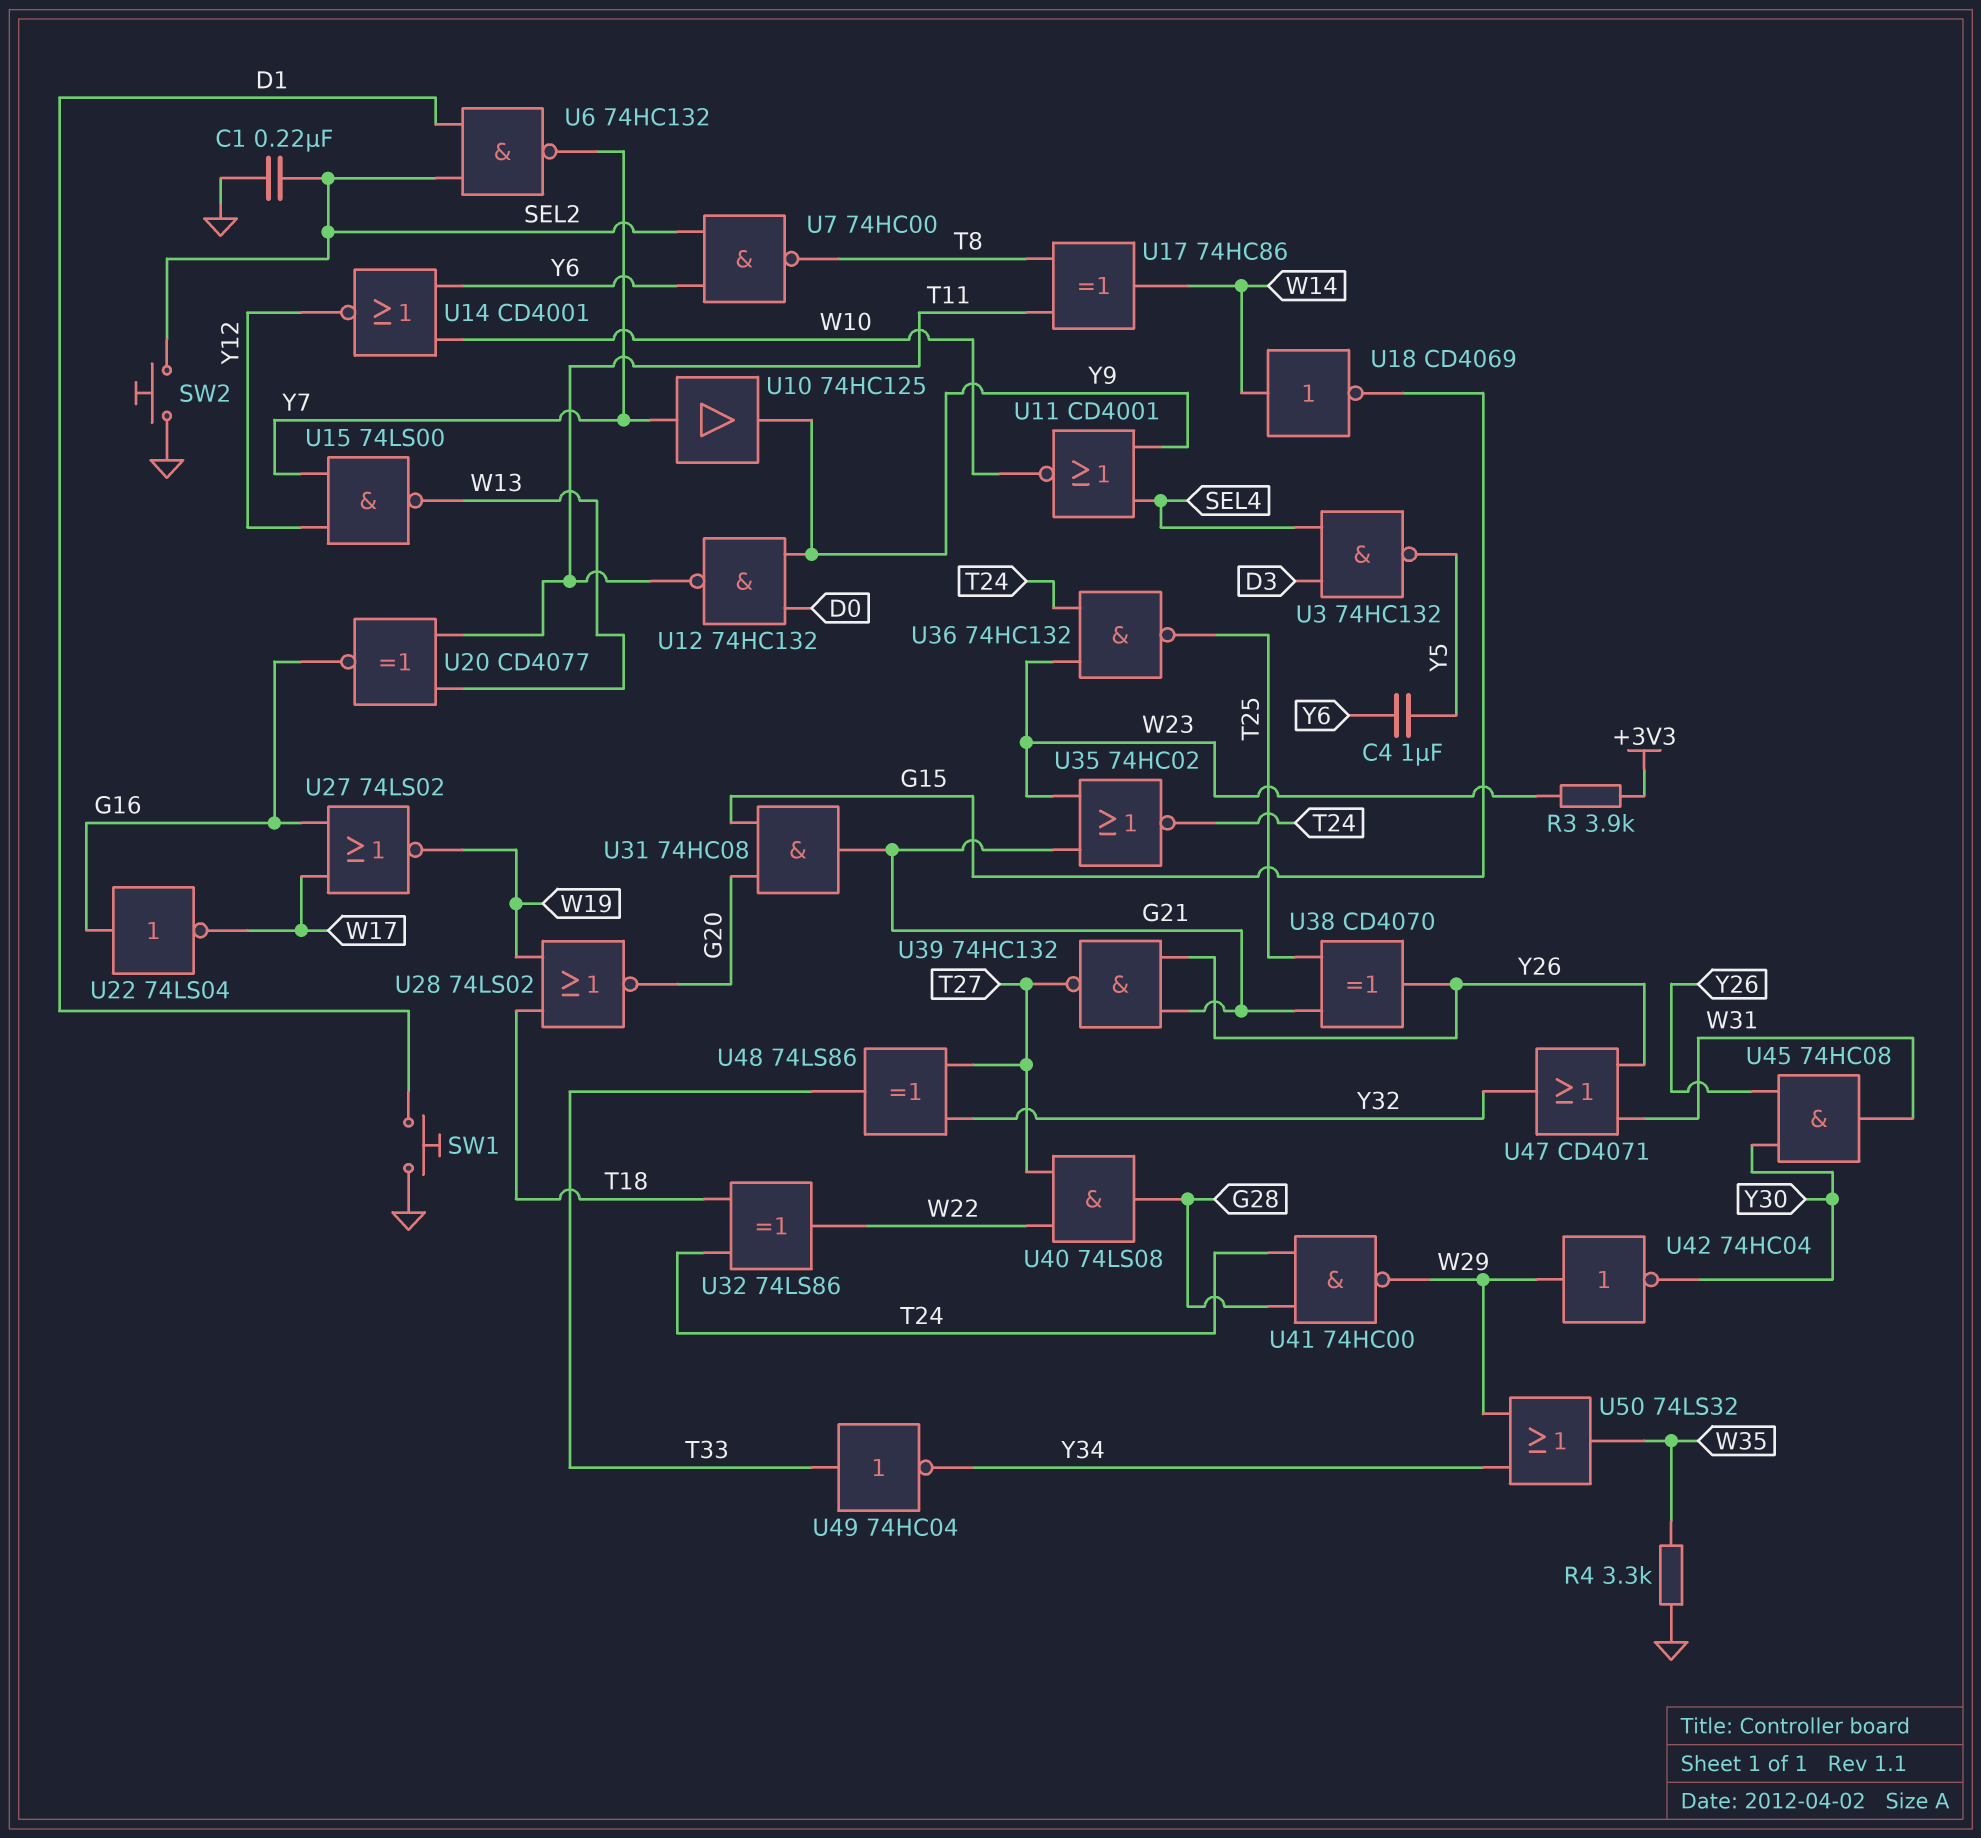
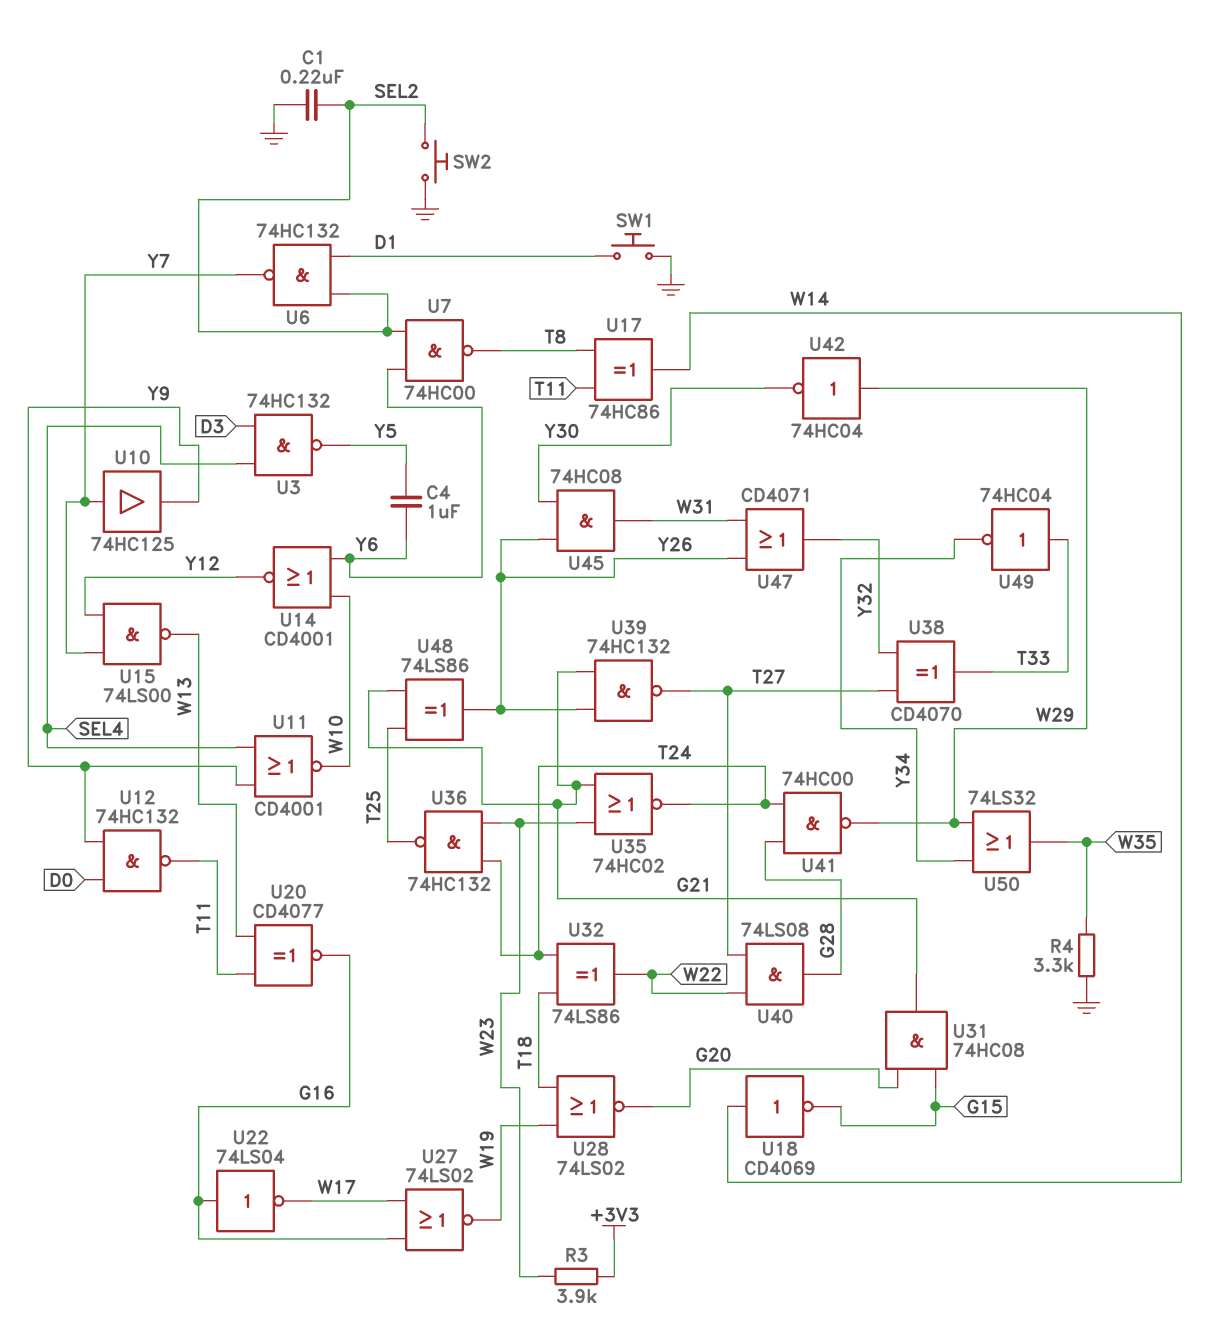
U38: XOR CD4070 (in G21, in T25, out Y26) -> XOR CD4070 (in T27, in Y32, out T33)
U48: XOR 74LS86 (in T27, in Y32, out T33) -> XOR 74LS86 (in G21, in T25, out Y26)

